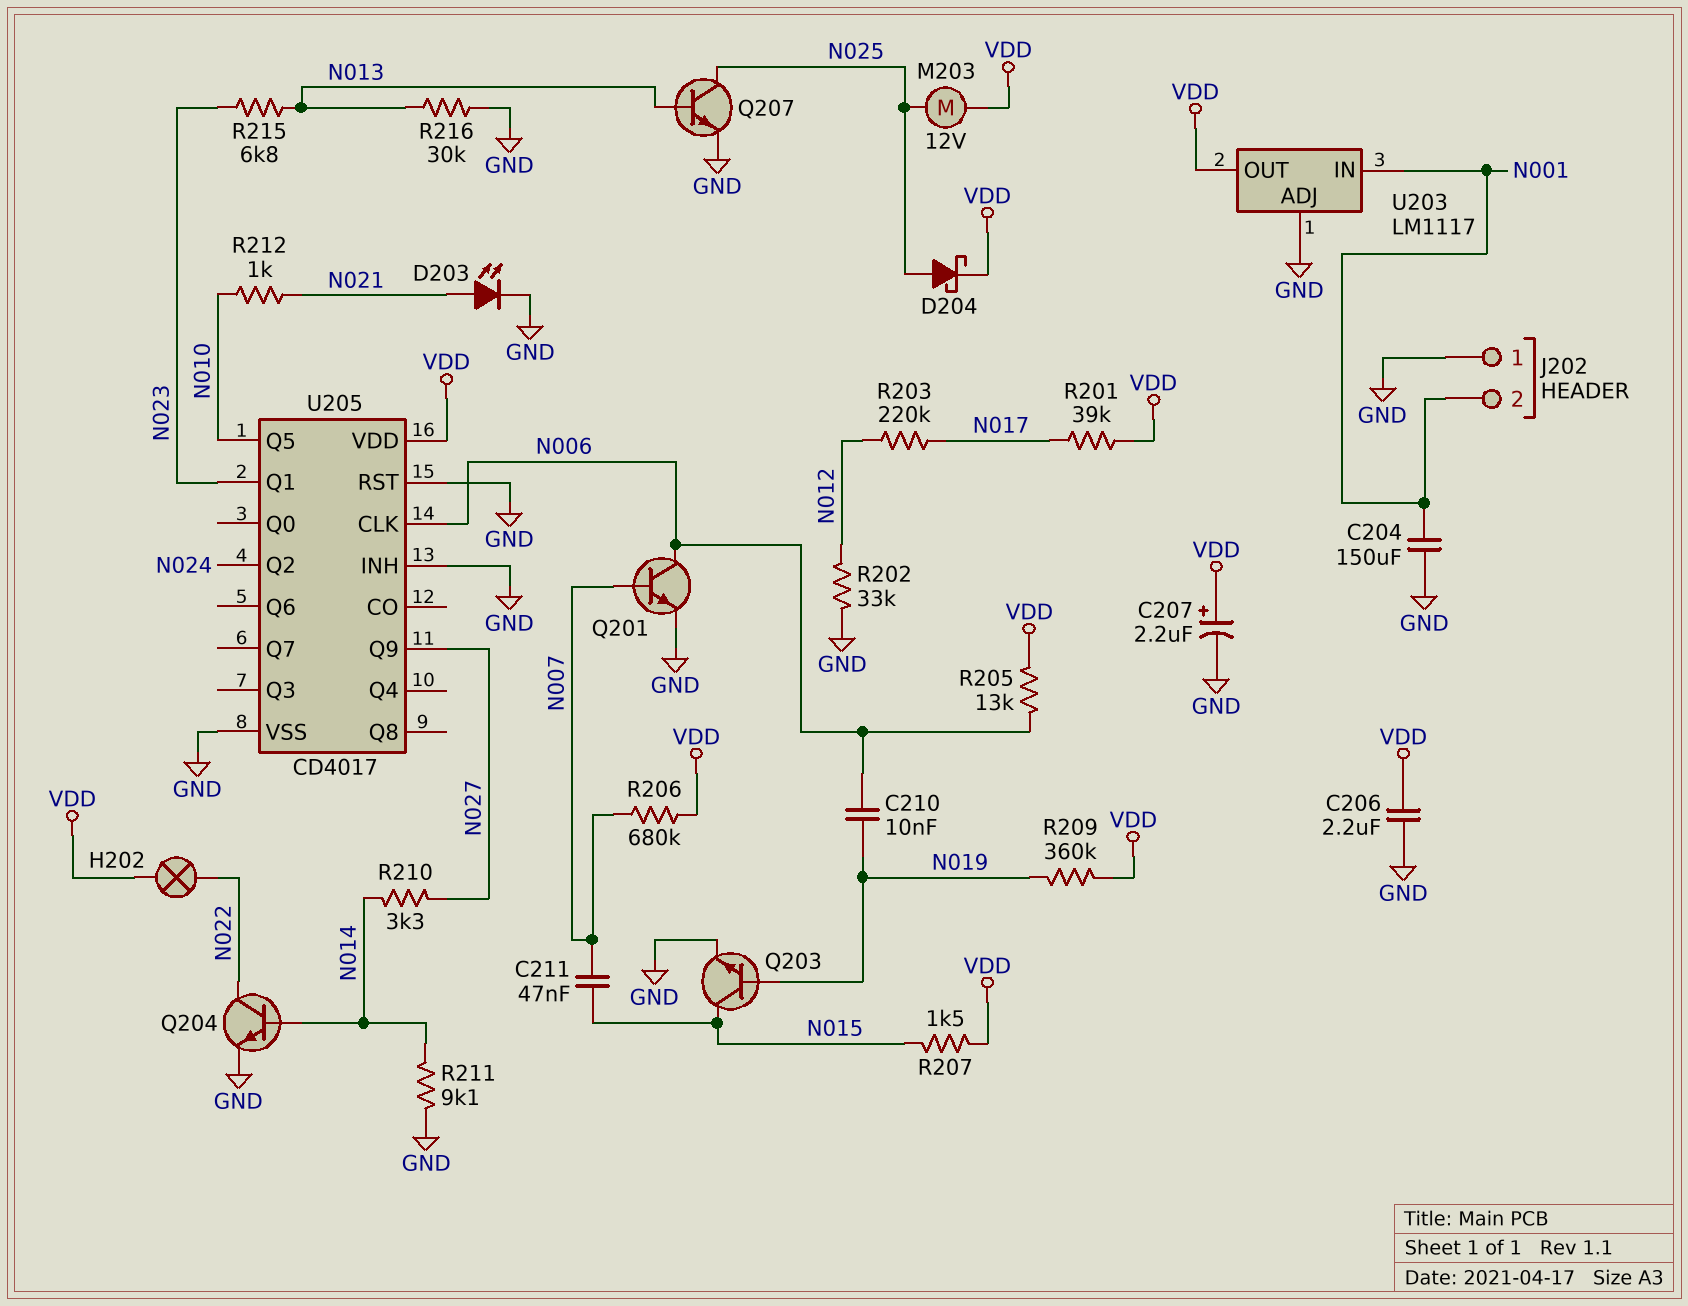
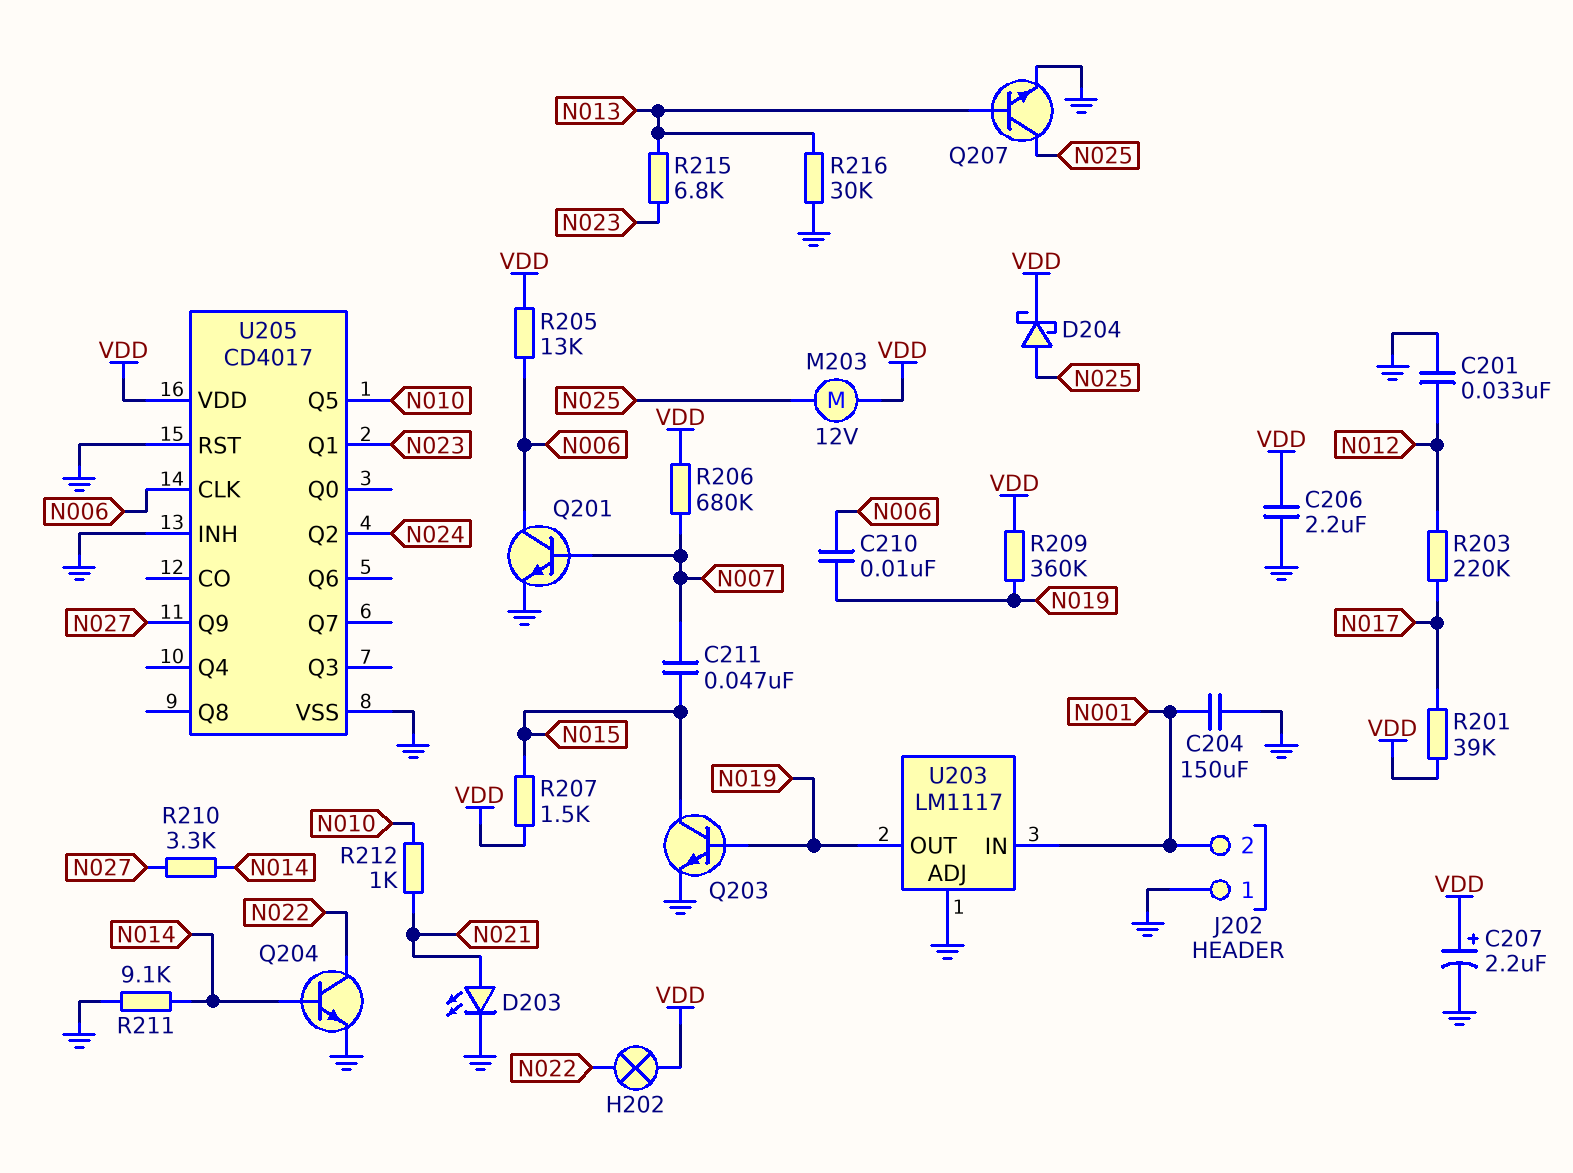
C201: none -> 33nF (GND, N012)
R202: 33k (GND, N012) -> none
U203 pin OUT: VDD -> N019

